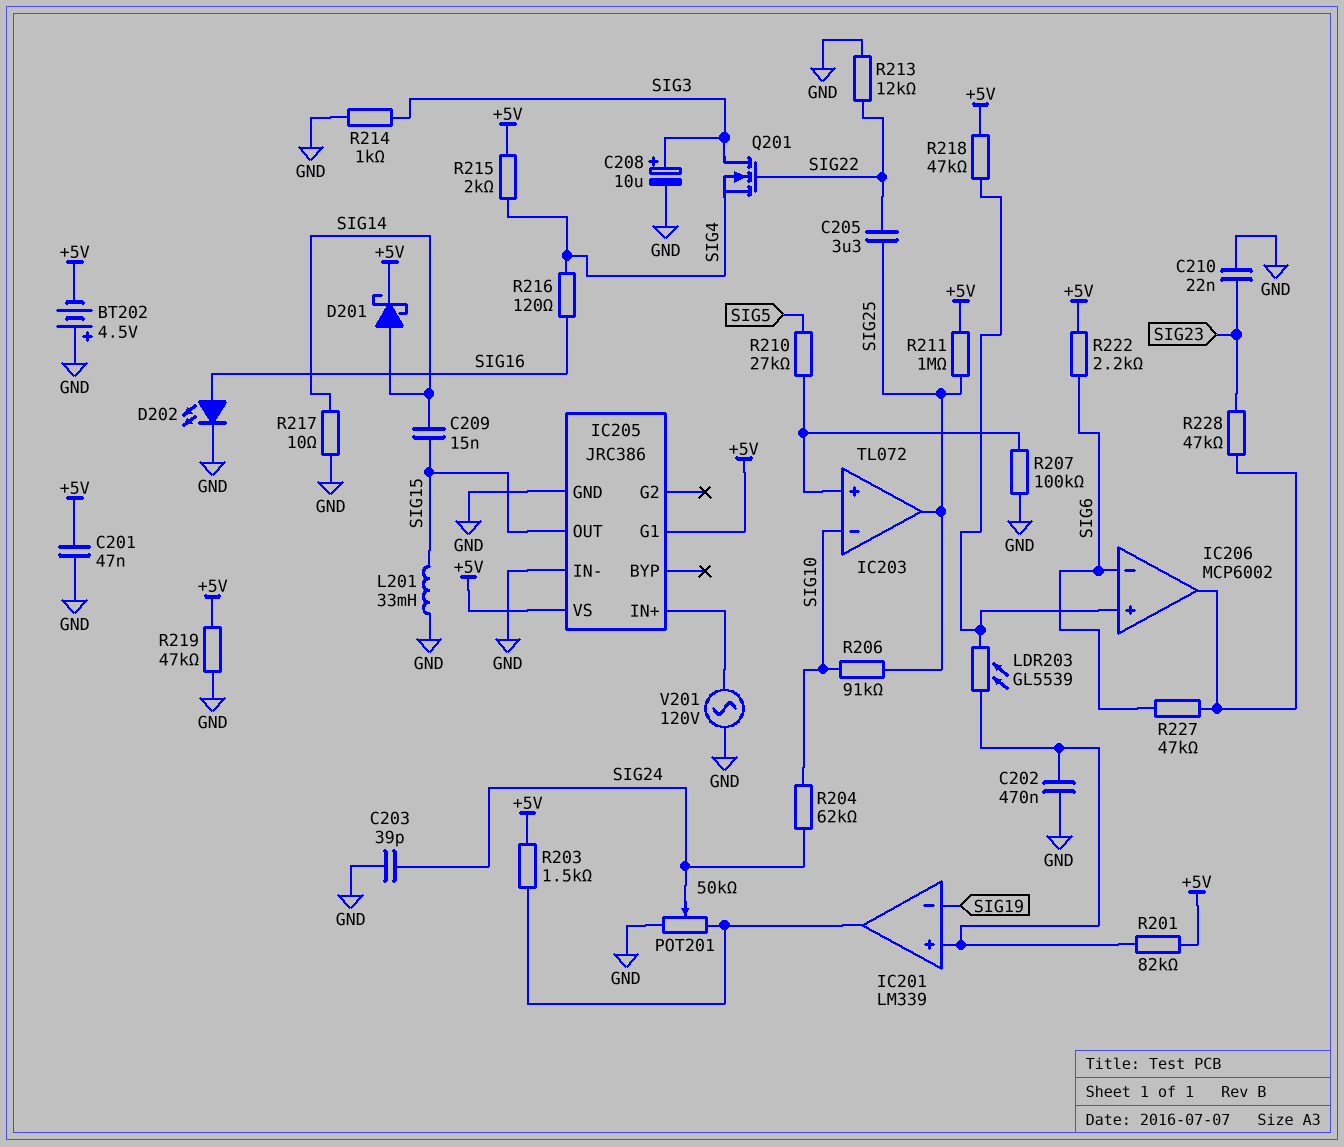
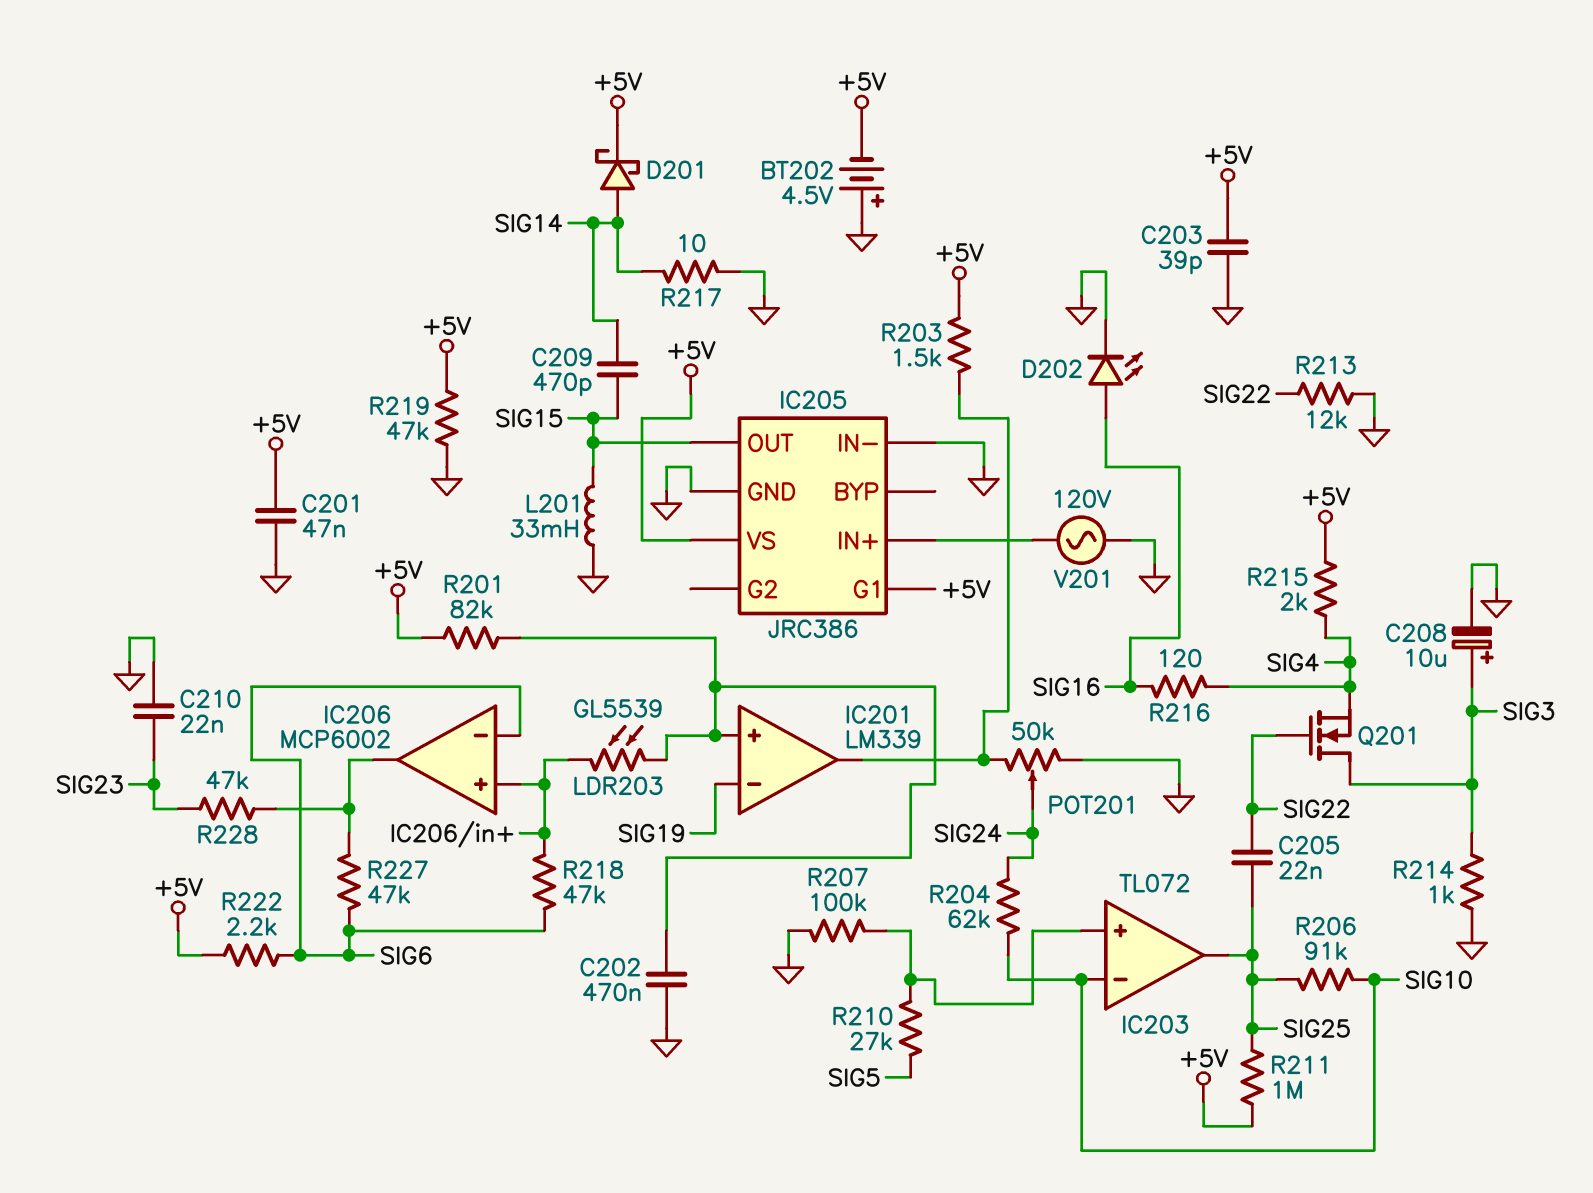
C203: 39pF (GND, SIG24) -> 39pF (+5V, GND)
C205: 3.3uF (SIG22, SIG25) -> 22nF (SIG22, SIG25)
C209: 15nF (SIG14, SIG15) -> 470pF (SIG14, SIG15)
R218: 47k (+5V, IC206/in+) -> 47k (IC206/in+, SIG6)

